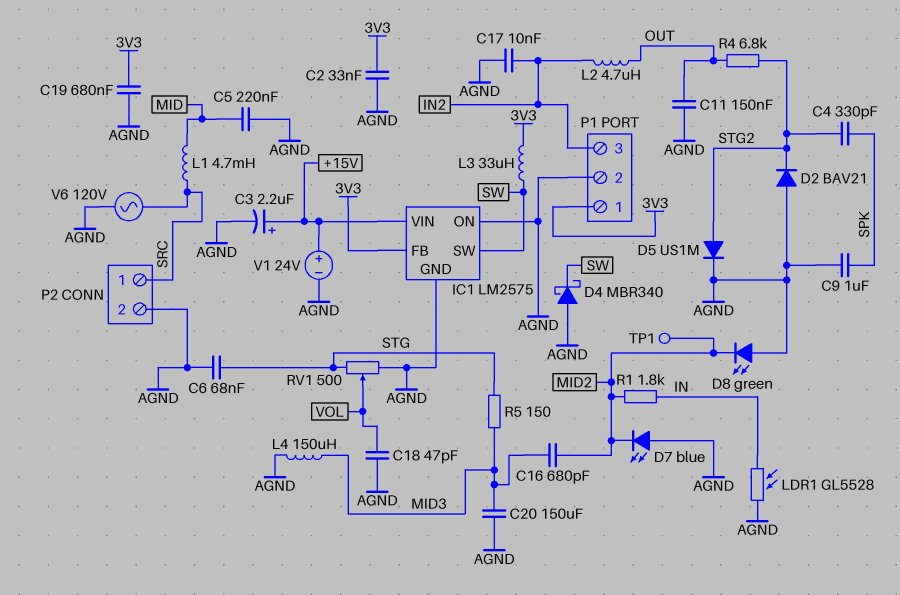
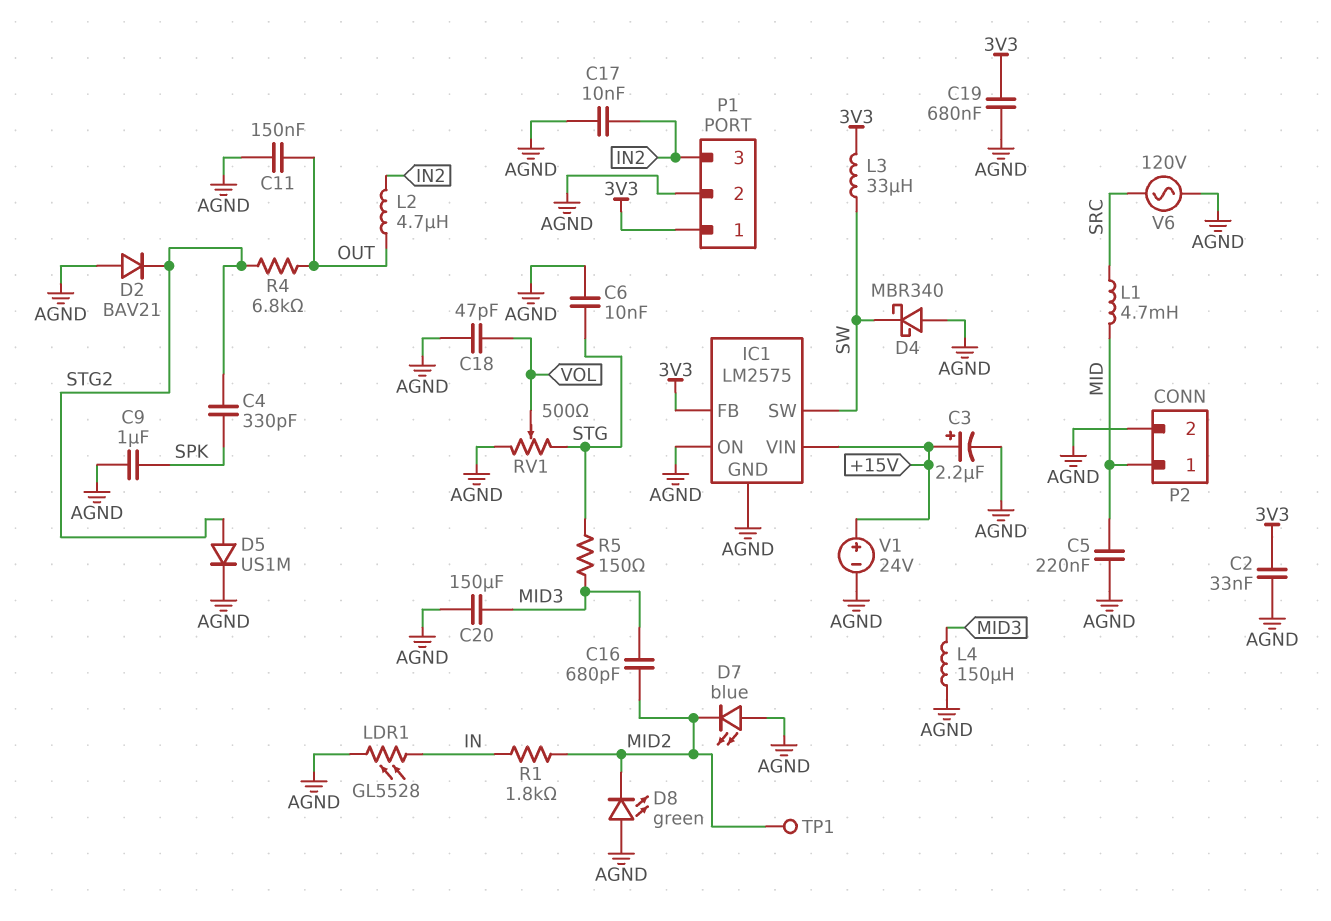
C6: 68nF (AGND, STG) -> 10nF (AGND, STG)
P2 pin 1: SRC -> MID

